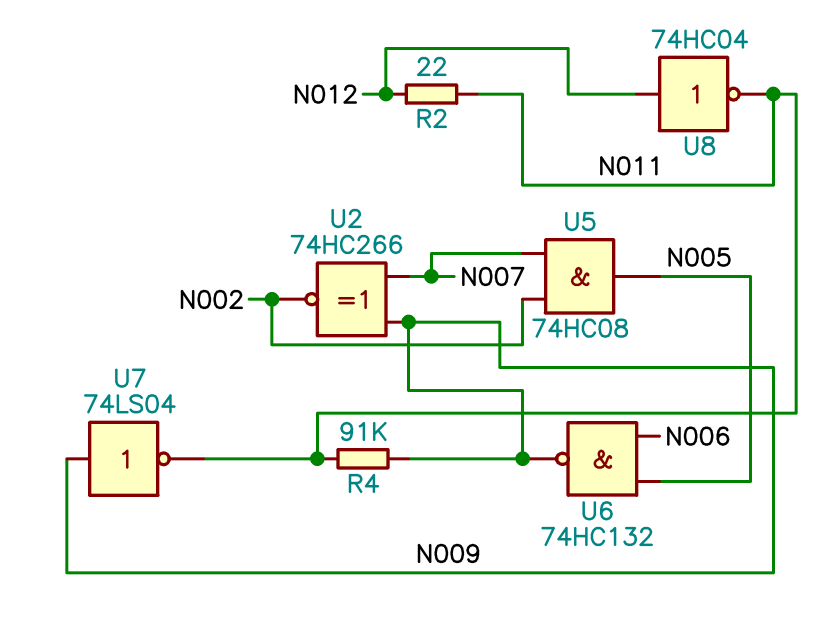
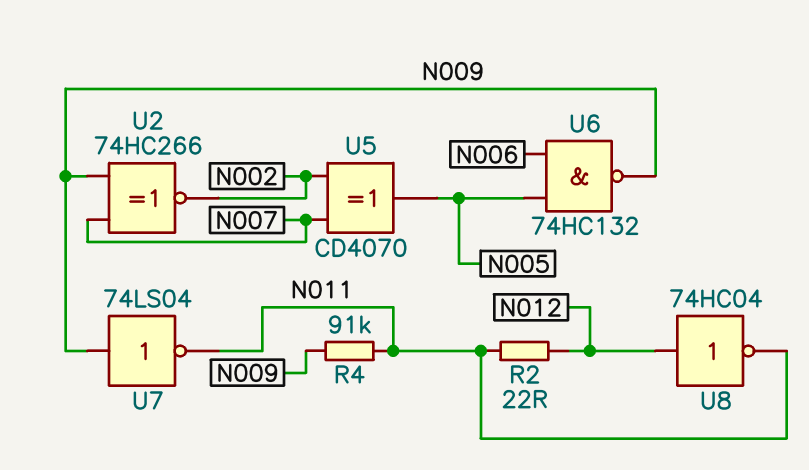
U5: AND 74HC08 (in N002, in N007, out N005) -> XOR CD4070 (in N002, in N007, out N005)

